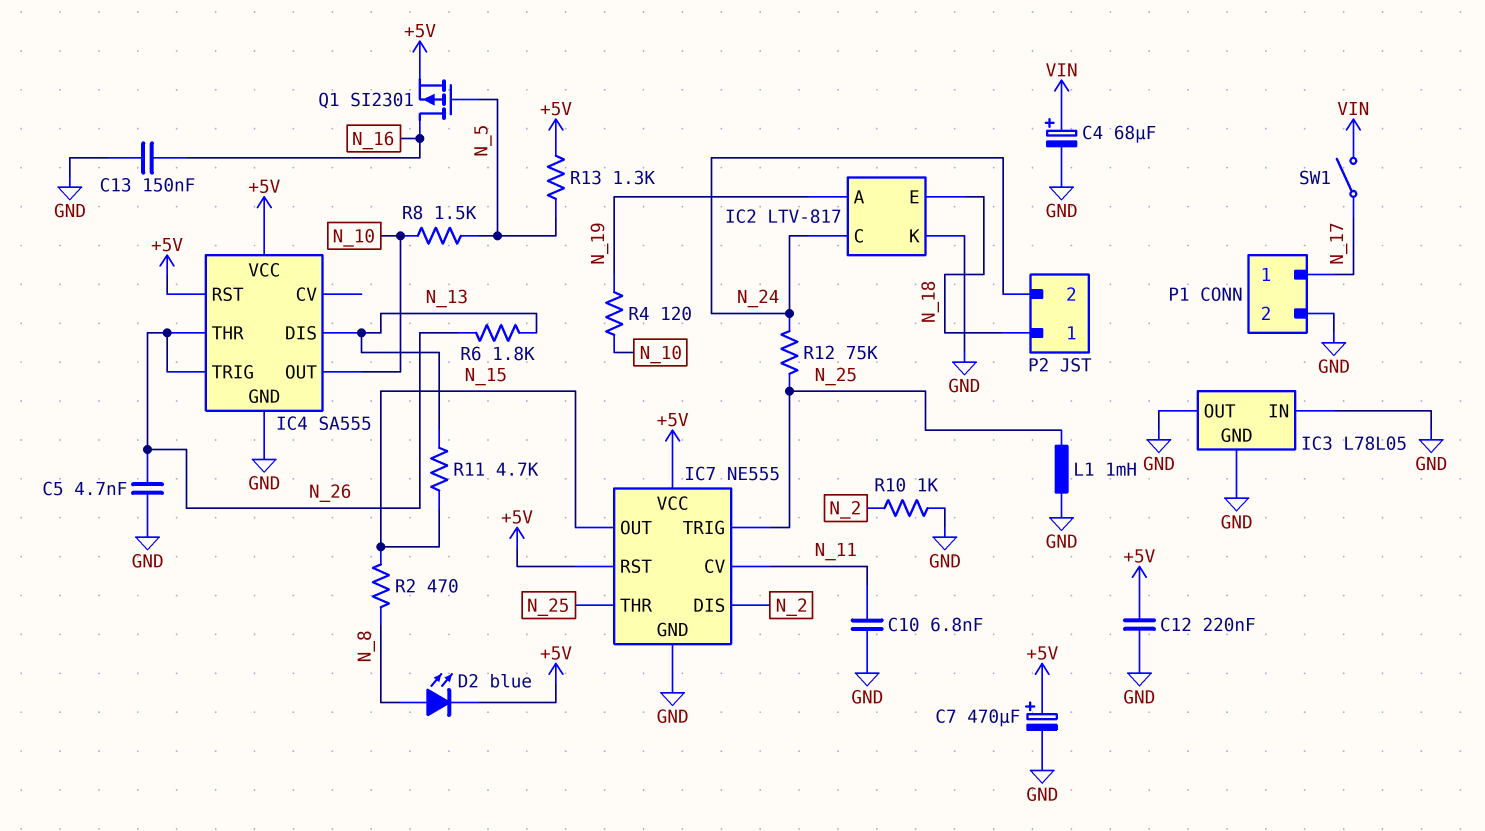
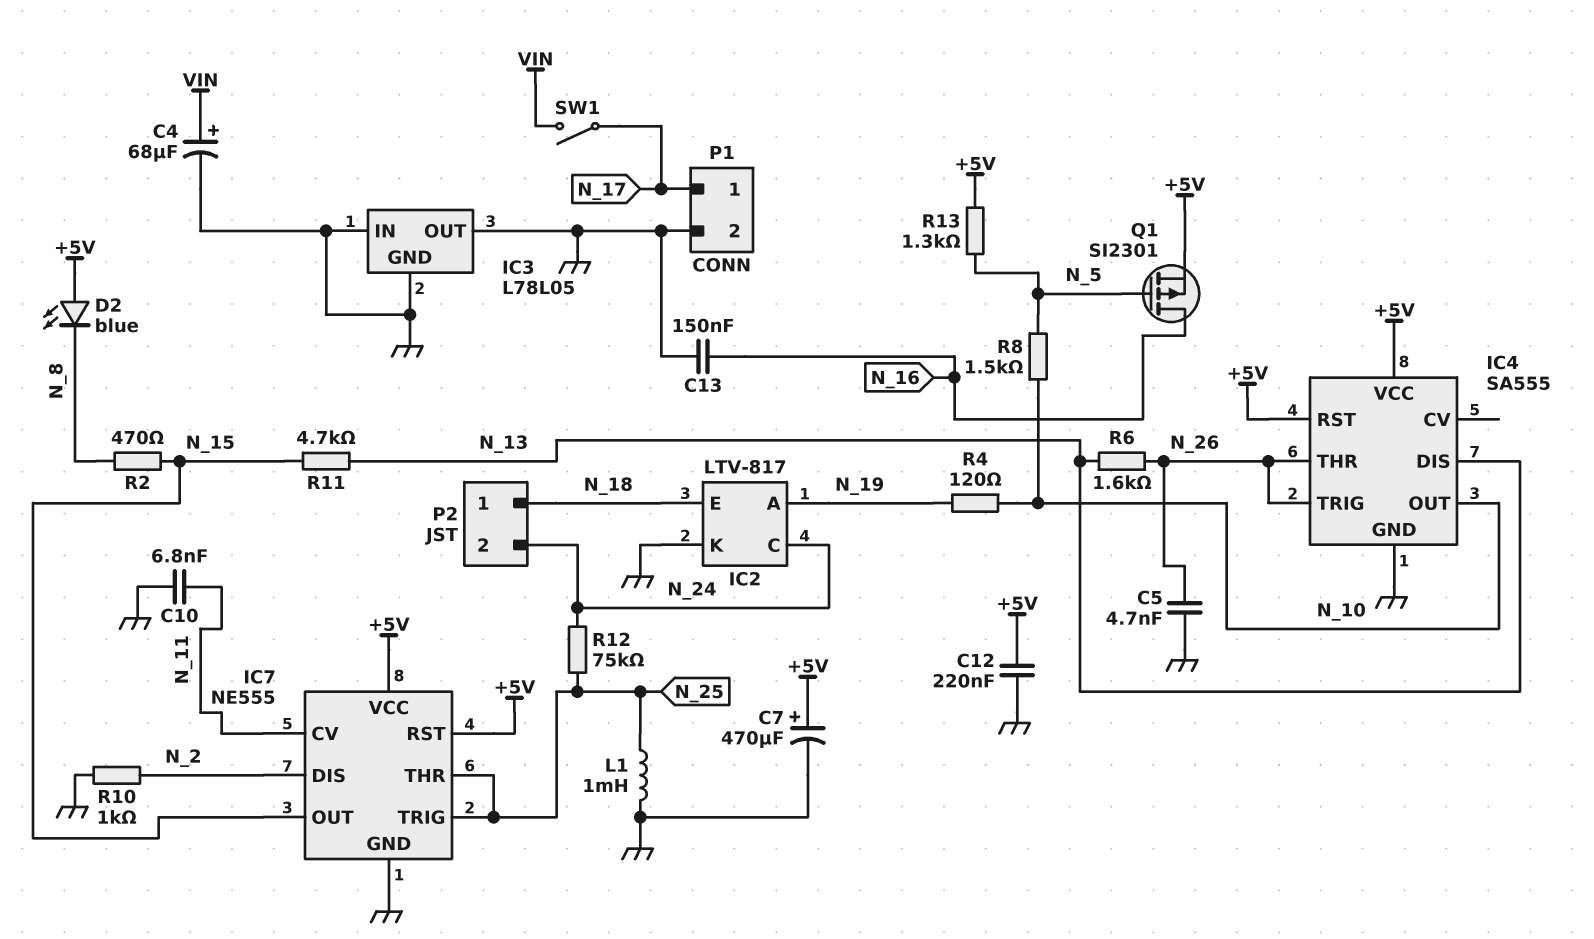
D2: LED blue (A N_8, K +5V) -> LED blue (A +5V, K N_8)
R6: 1.8k (N_13, N_26) -> 1.6k (N_13, N_26)

